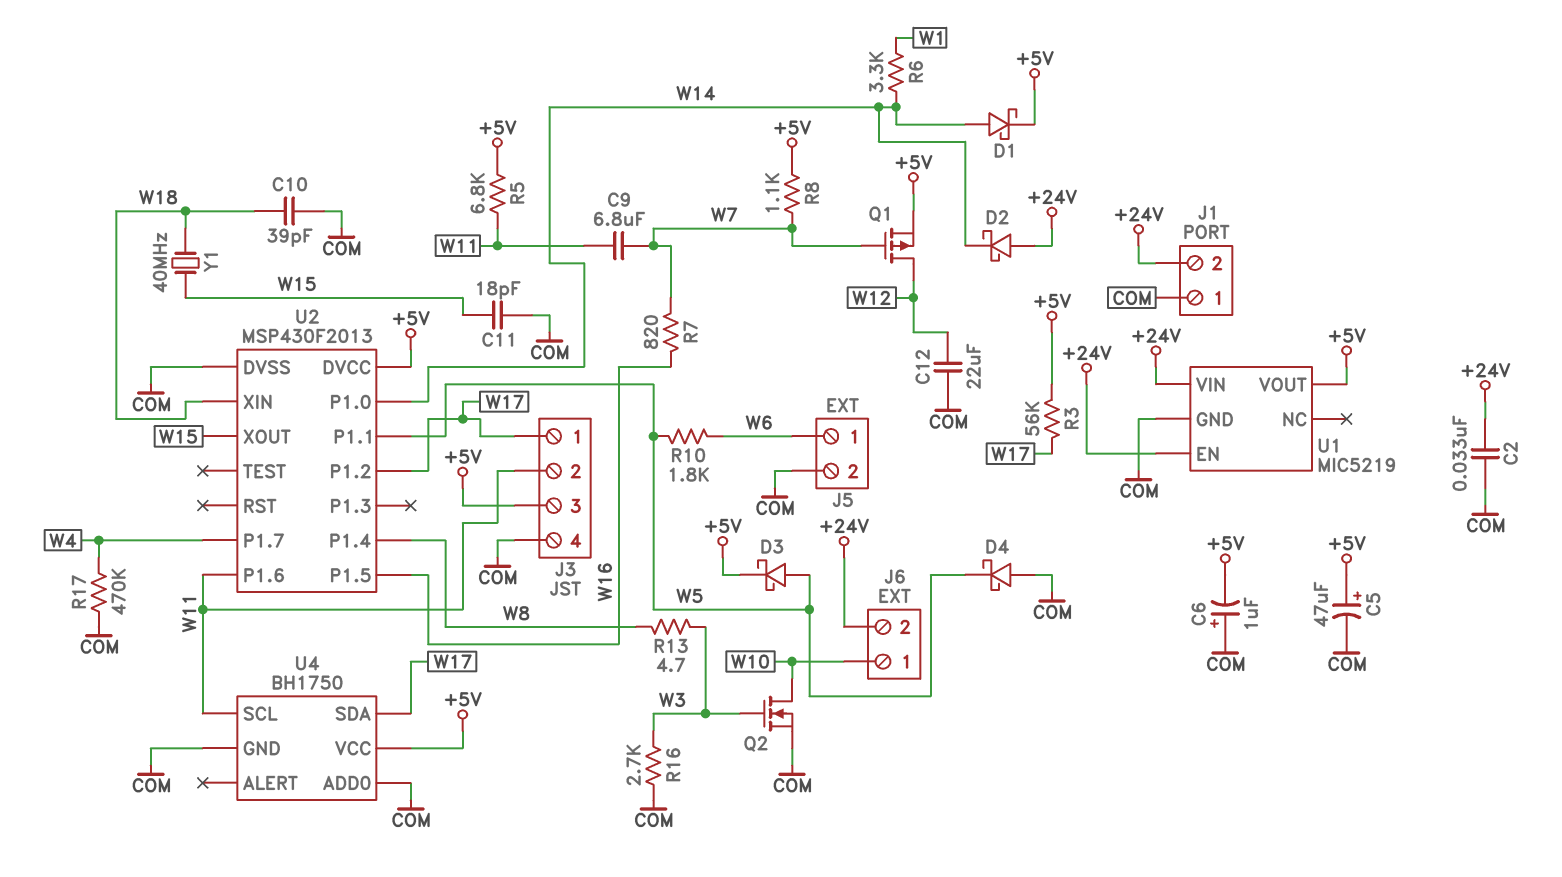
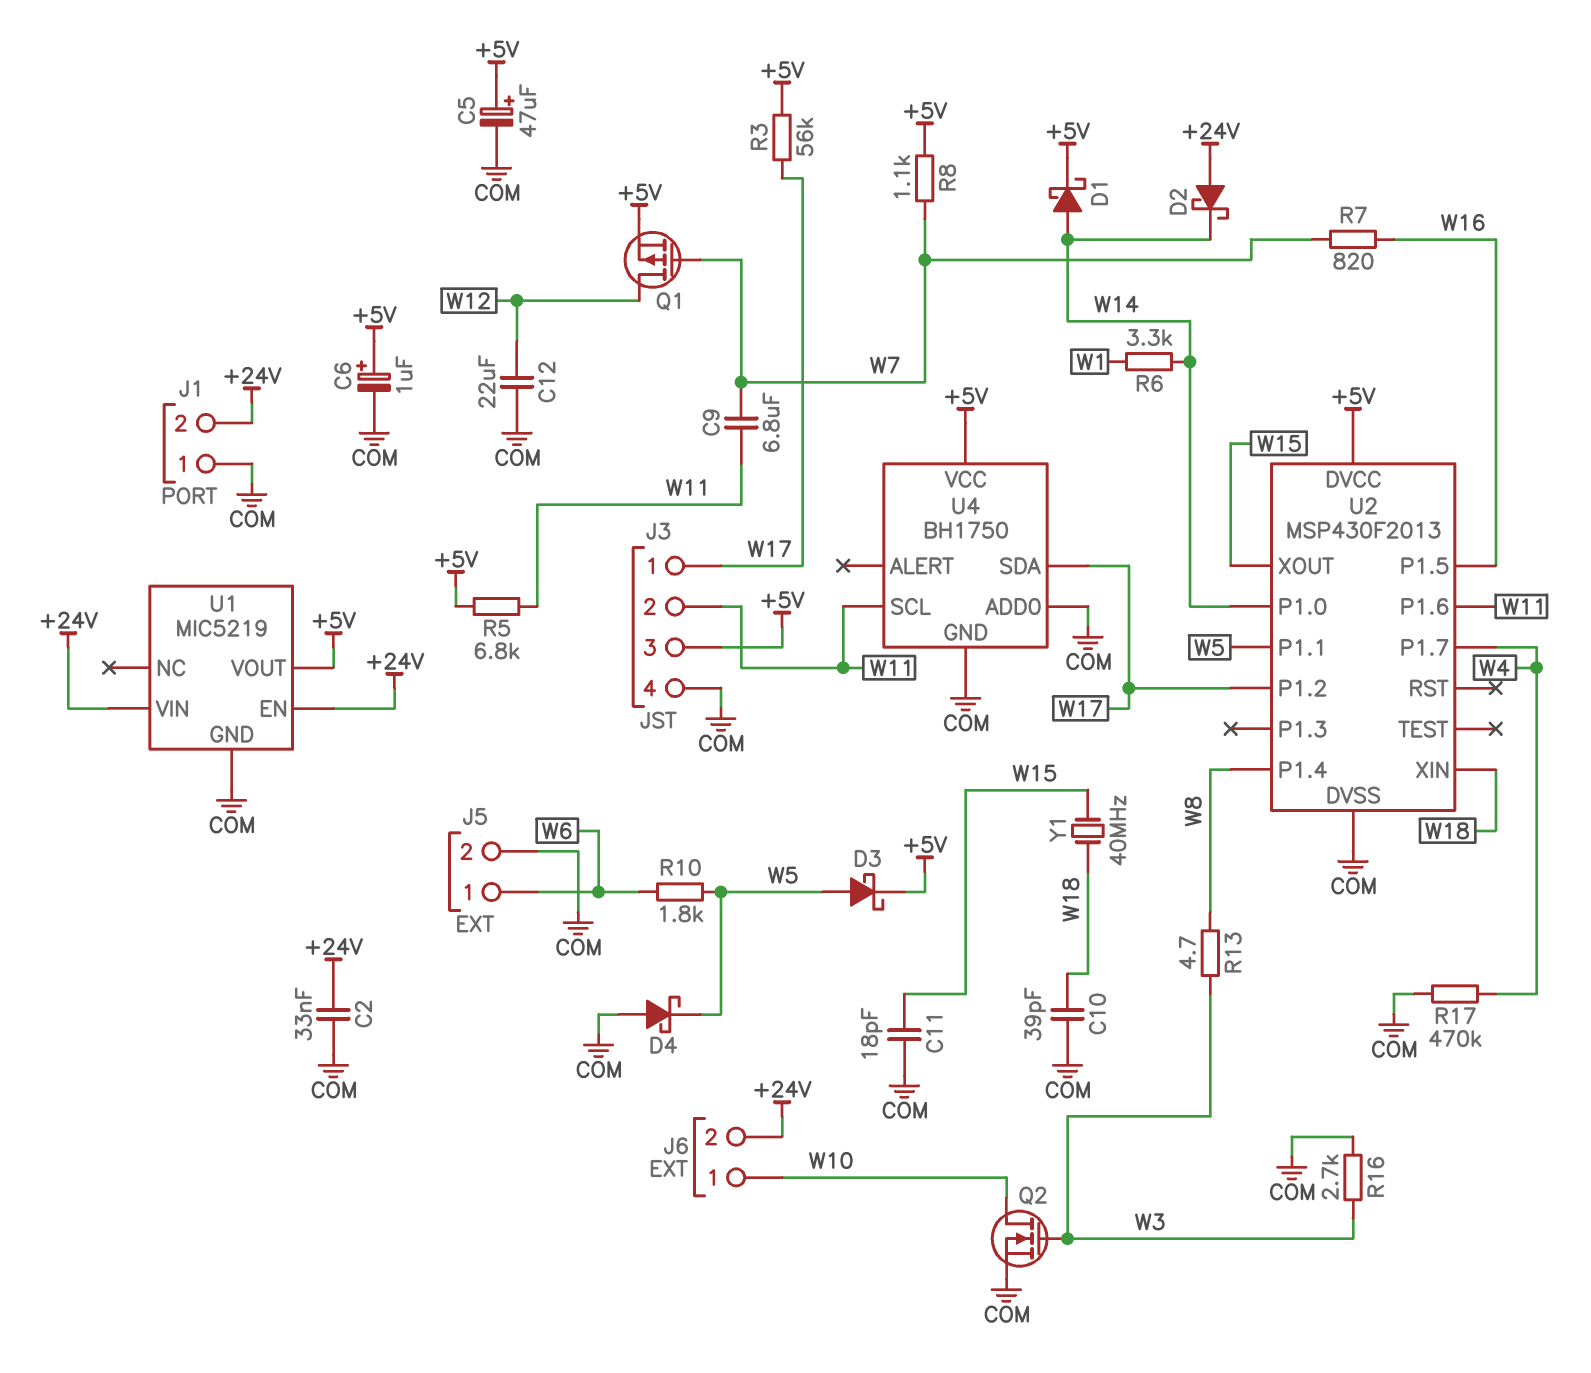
C6: 1uF (plus COM, minus +5V) -> 1uF (plus +5V, minus COM)

